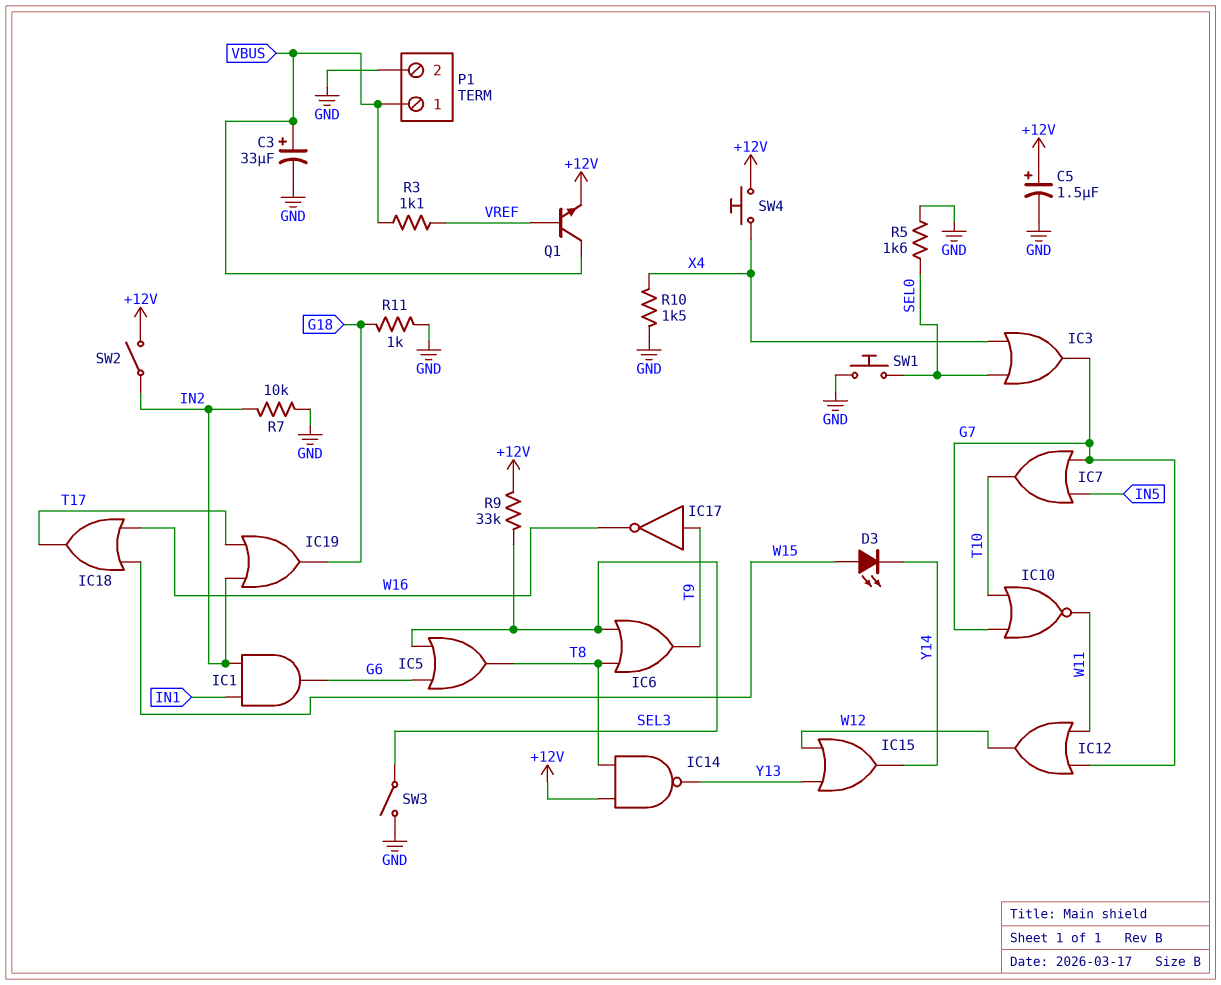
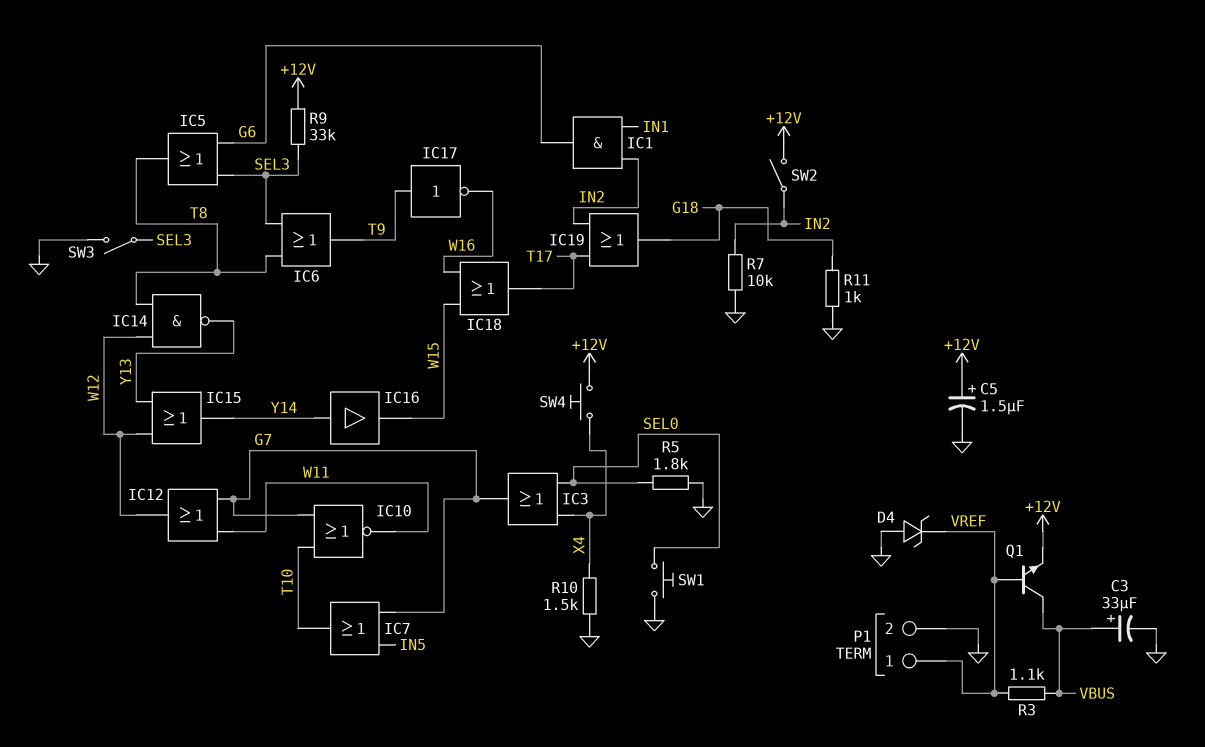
D3: LED (A W15, K Y14) -> none
D4: none -> zener (A GND, K VREF)
IC14: NAND (in +12V, in T8, out Y13) -> NAND (in T8, in W12, out Y13)
IC16: none -> buffer (in Y14, out W15)
P1 pin 1: VBUS -> VREF
R5: 1.6k (GND, SEL0) -> 1.8k (GND, SEL0)

